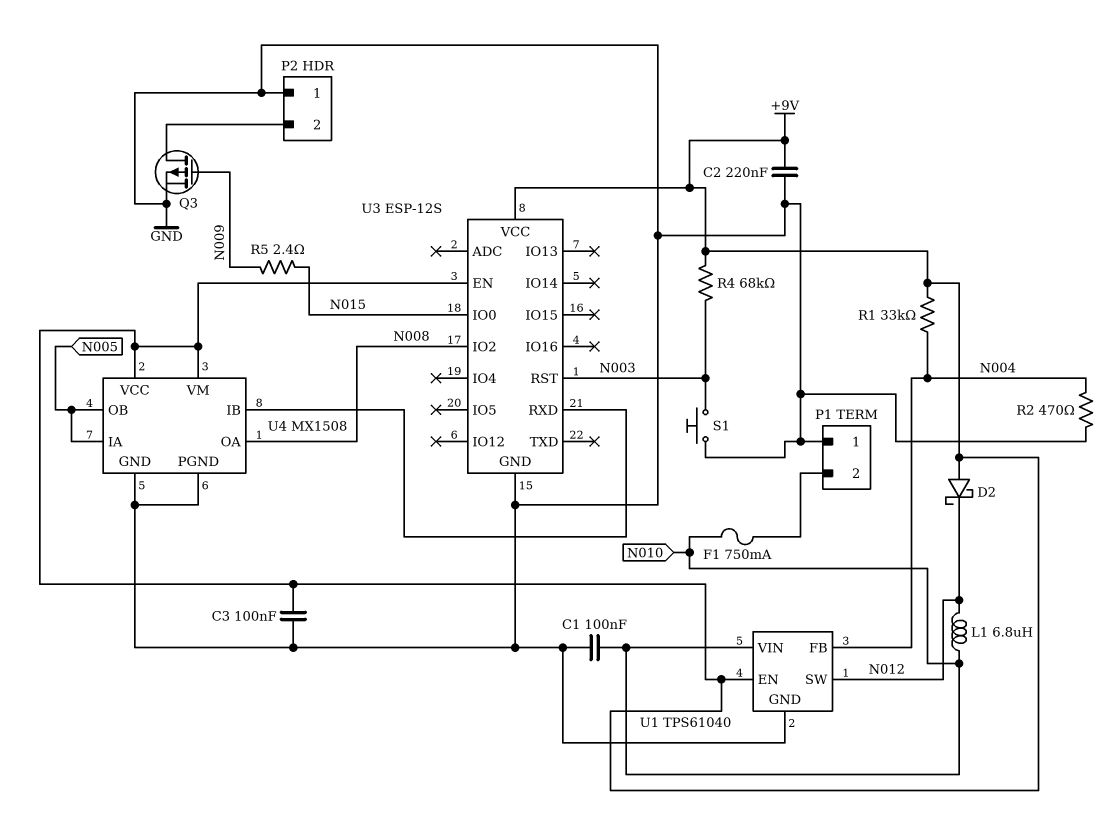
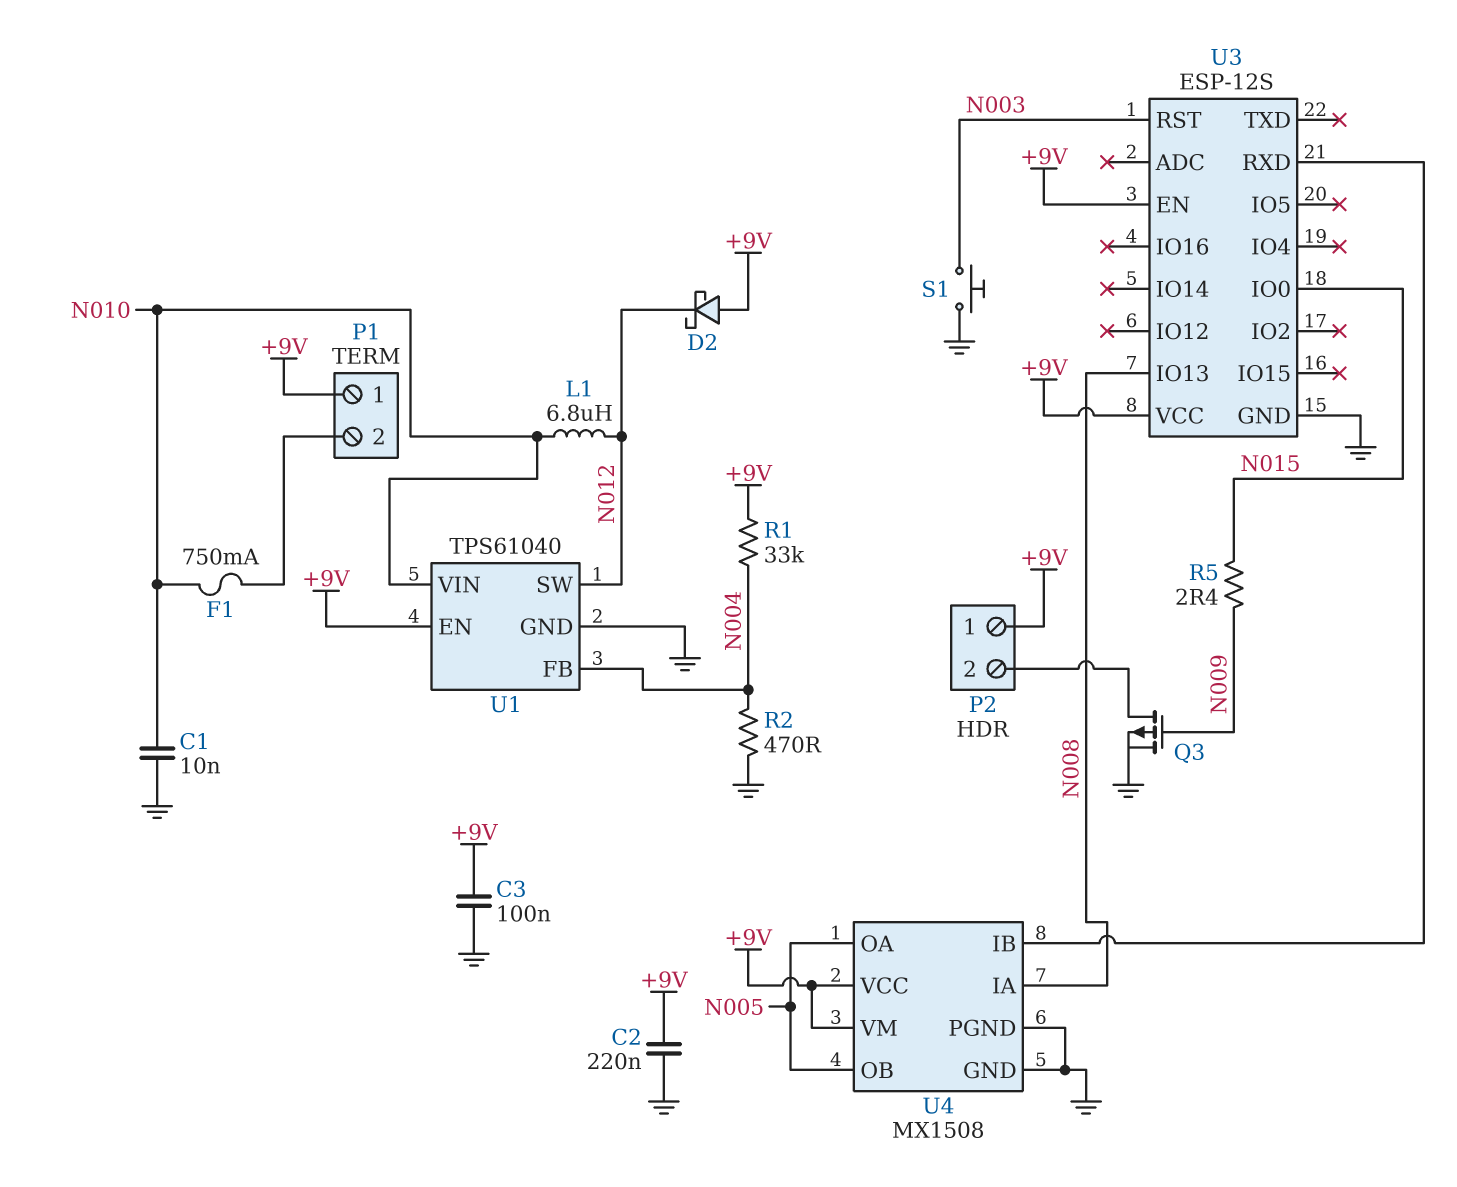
C1: 100nF (GND, N010) -> 10nF (GND, N010)
P1 pin 1: GND -> +9V
P2 pin 1: GND -> +9V
R4: 68k (+9V, N003) -> none
U3 pin IO2: N008 -> none
U3 pin IO13: none -> N008
U4 pin IA: N005 -> N008
U4 pin OA: N008 -> N005

